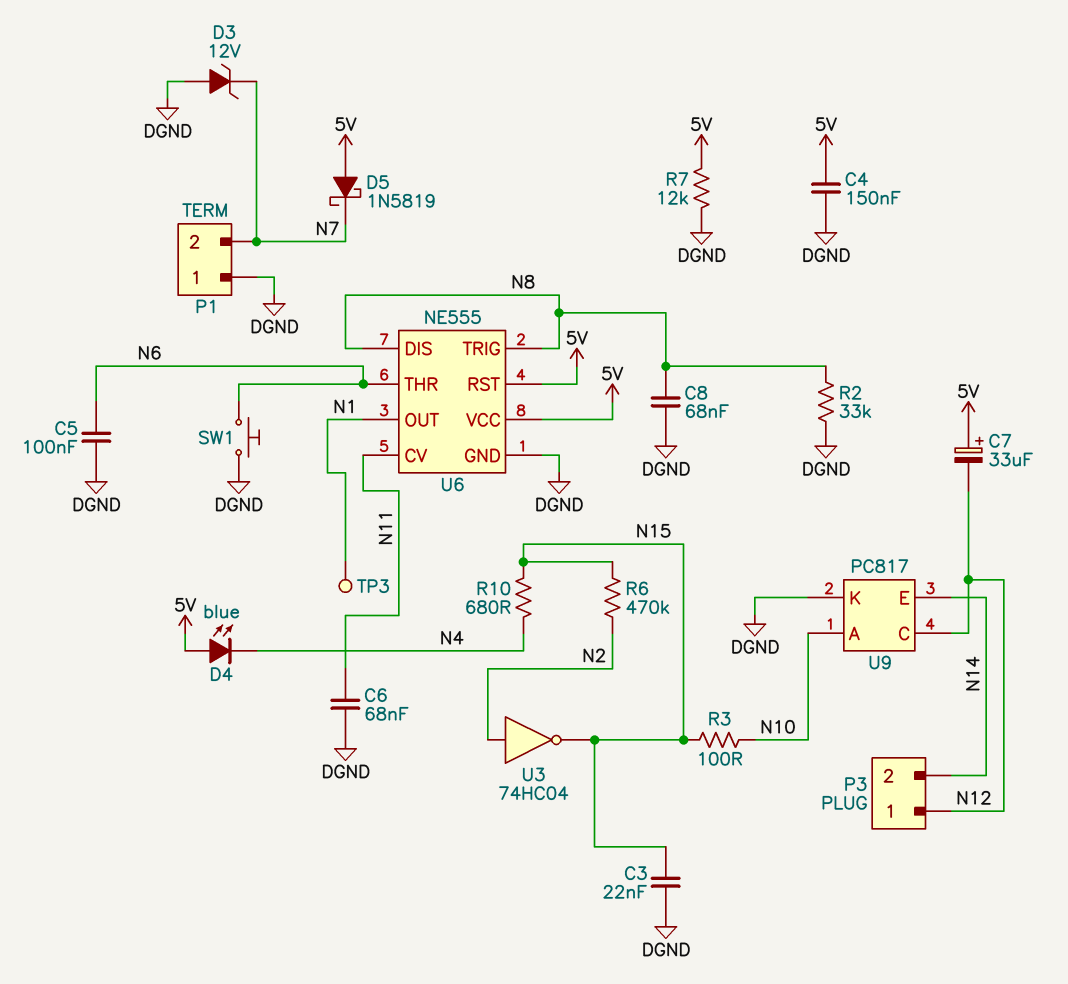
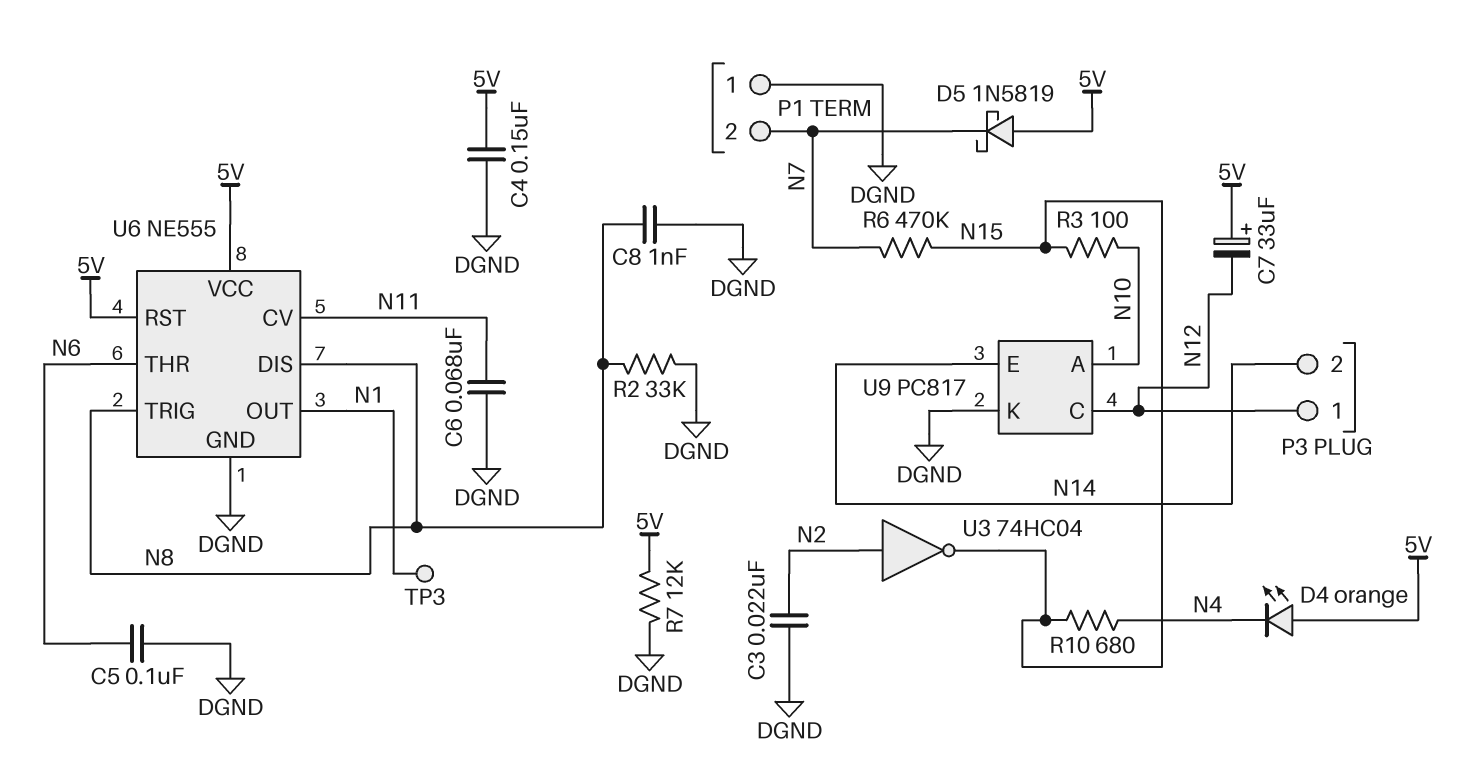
C3: 22nF (DGND, N15) -> 22nF (DGND, N2)
C8: 68nF (DGND, N8) -> 1nF (DGND, N8)
D3: zener 12V (A DGND, K N7) -> none
D4: LED blue (A 5V, K N4) -> LED orange (A 5V, K N4)
R6: 470k (N2, N15) -> 470k (N7, N15)
SW1: button (DGND, N6) -> none

